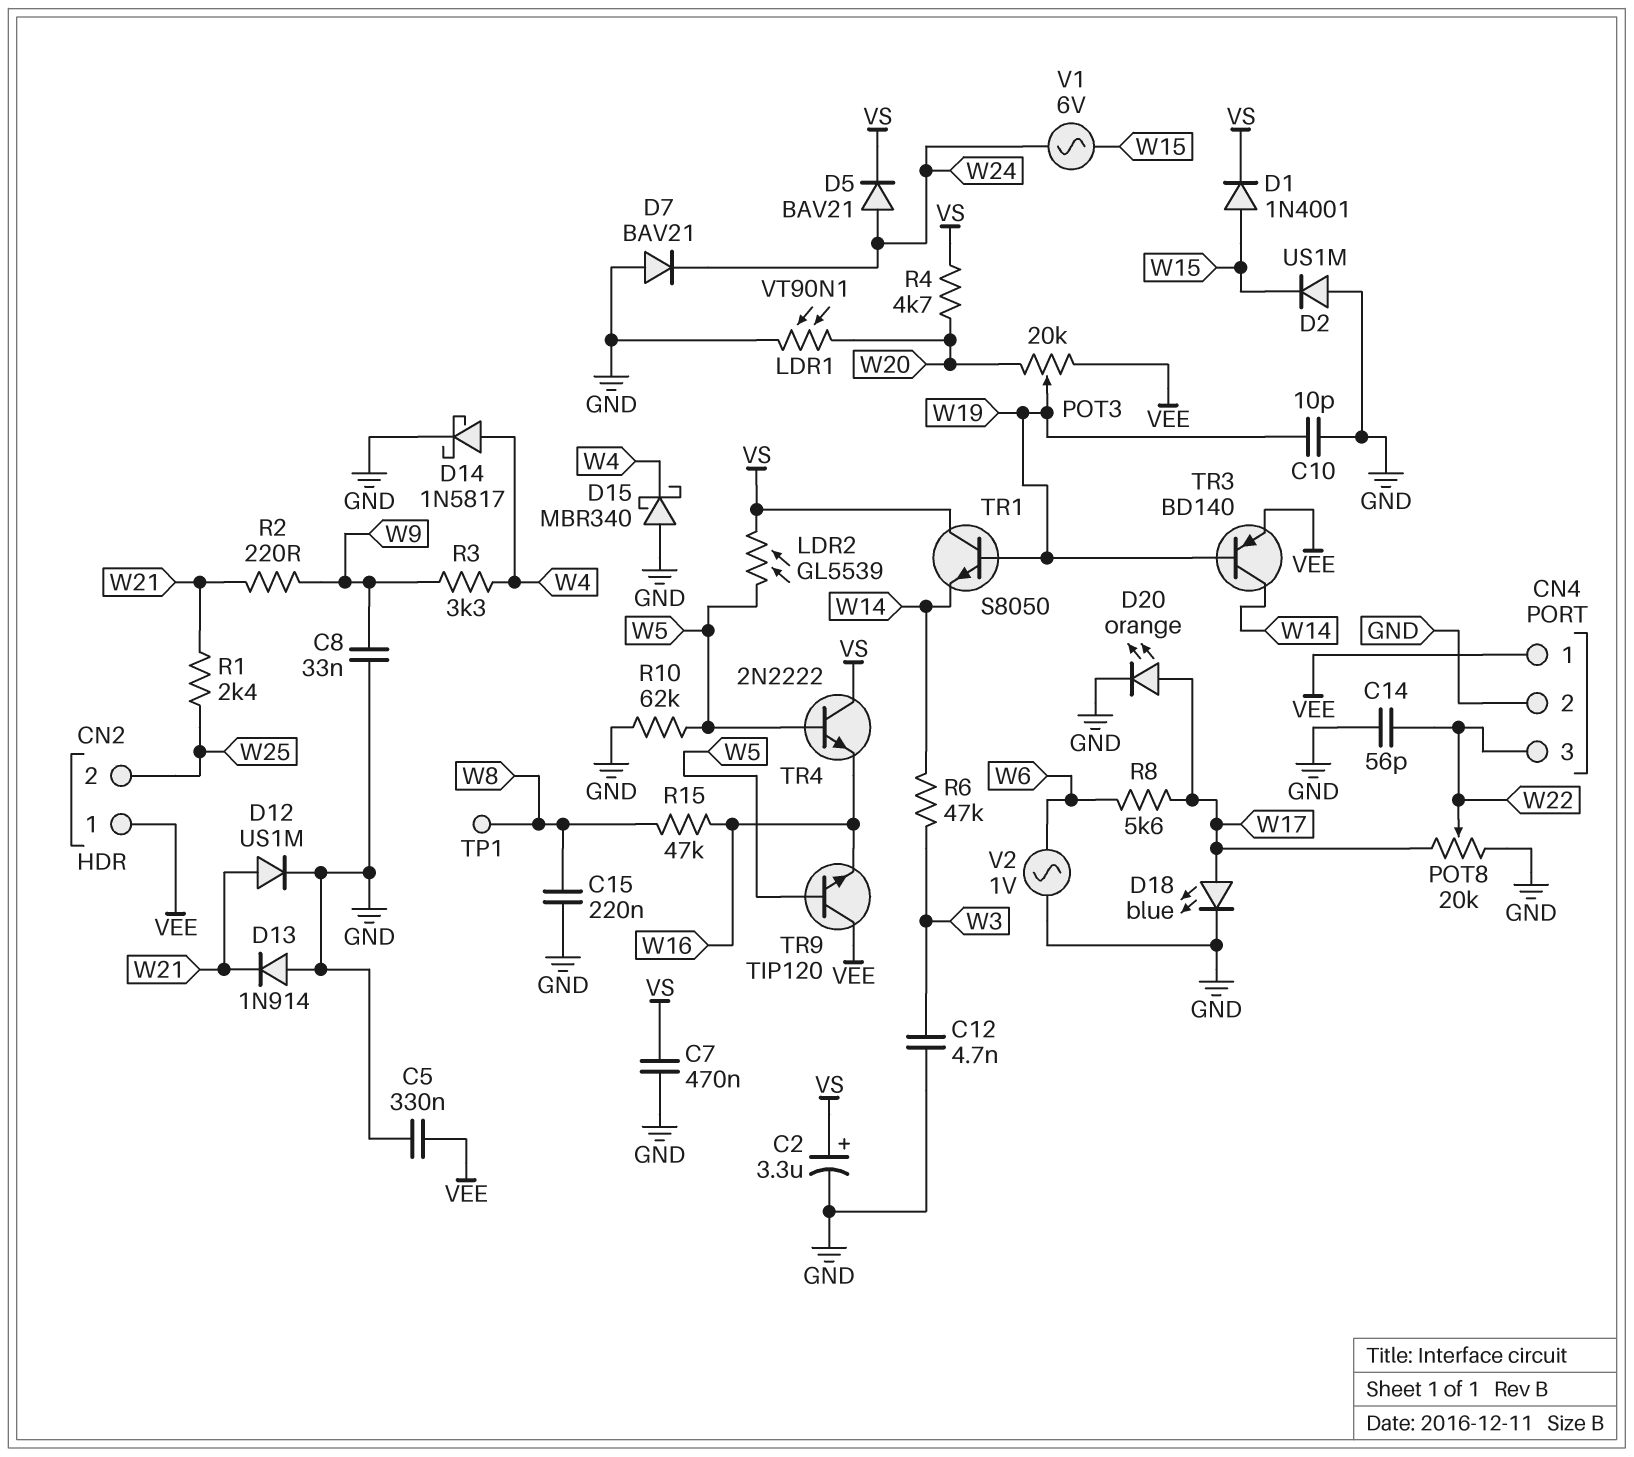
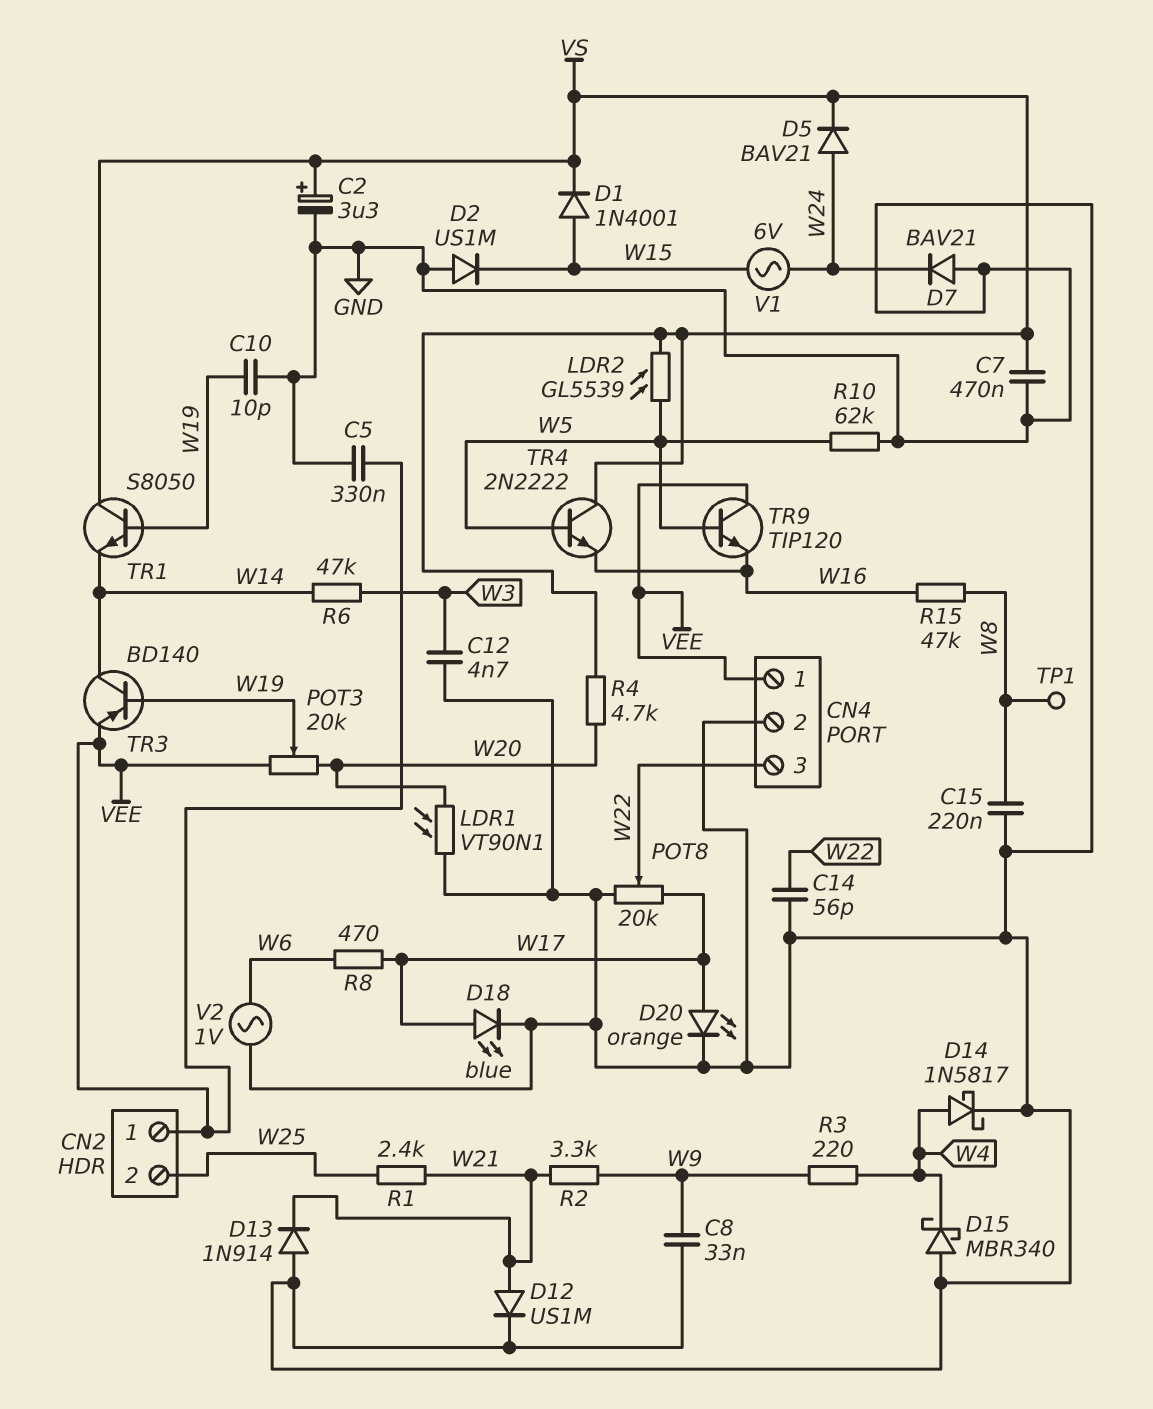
R2: 220 (W9, W21) -> 3.3k (W9, W21)
R3: 3.3k (W4, W9) -> 220 (W4, W9)
R8: 5.6k (W6, W17) -> 470 (W6, W17)

